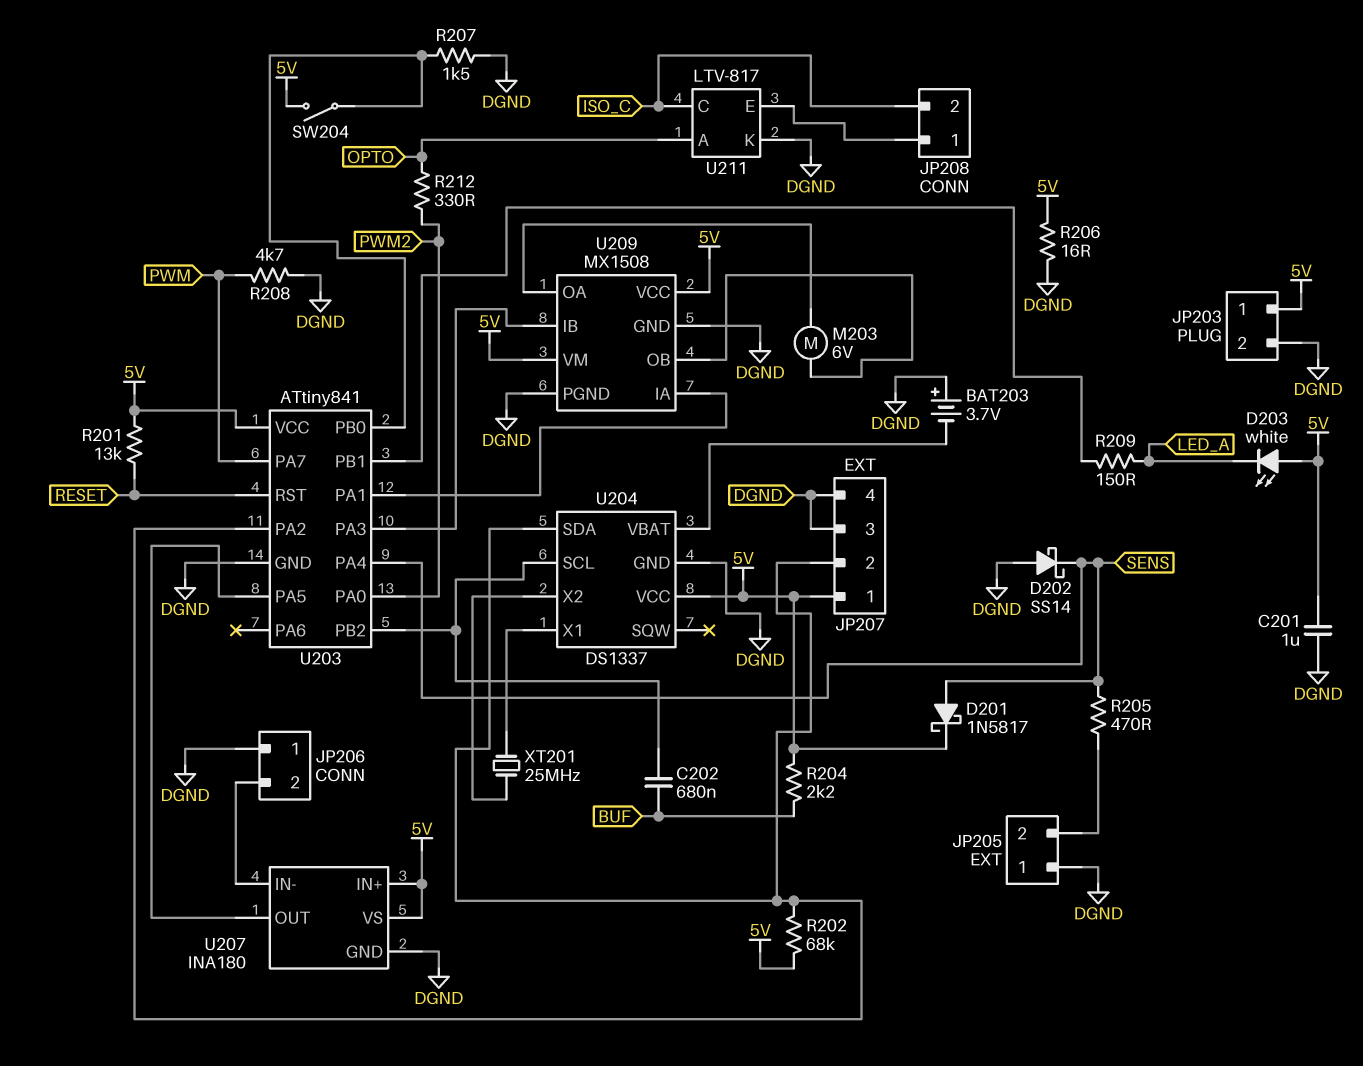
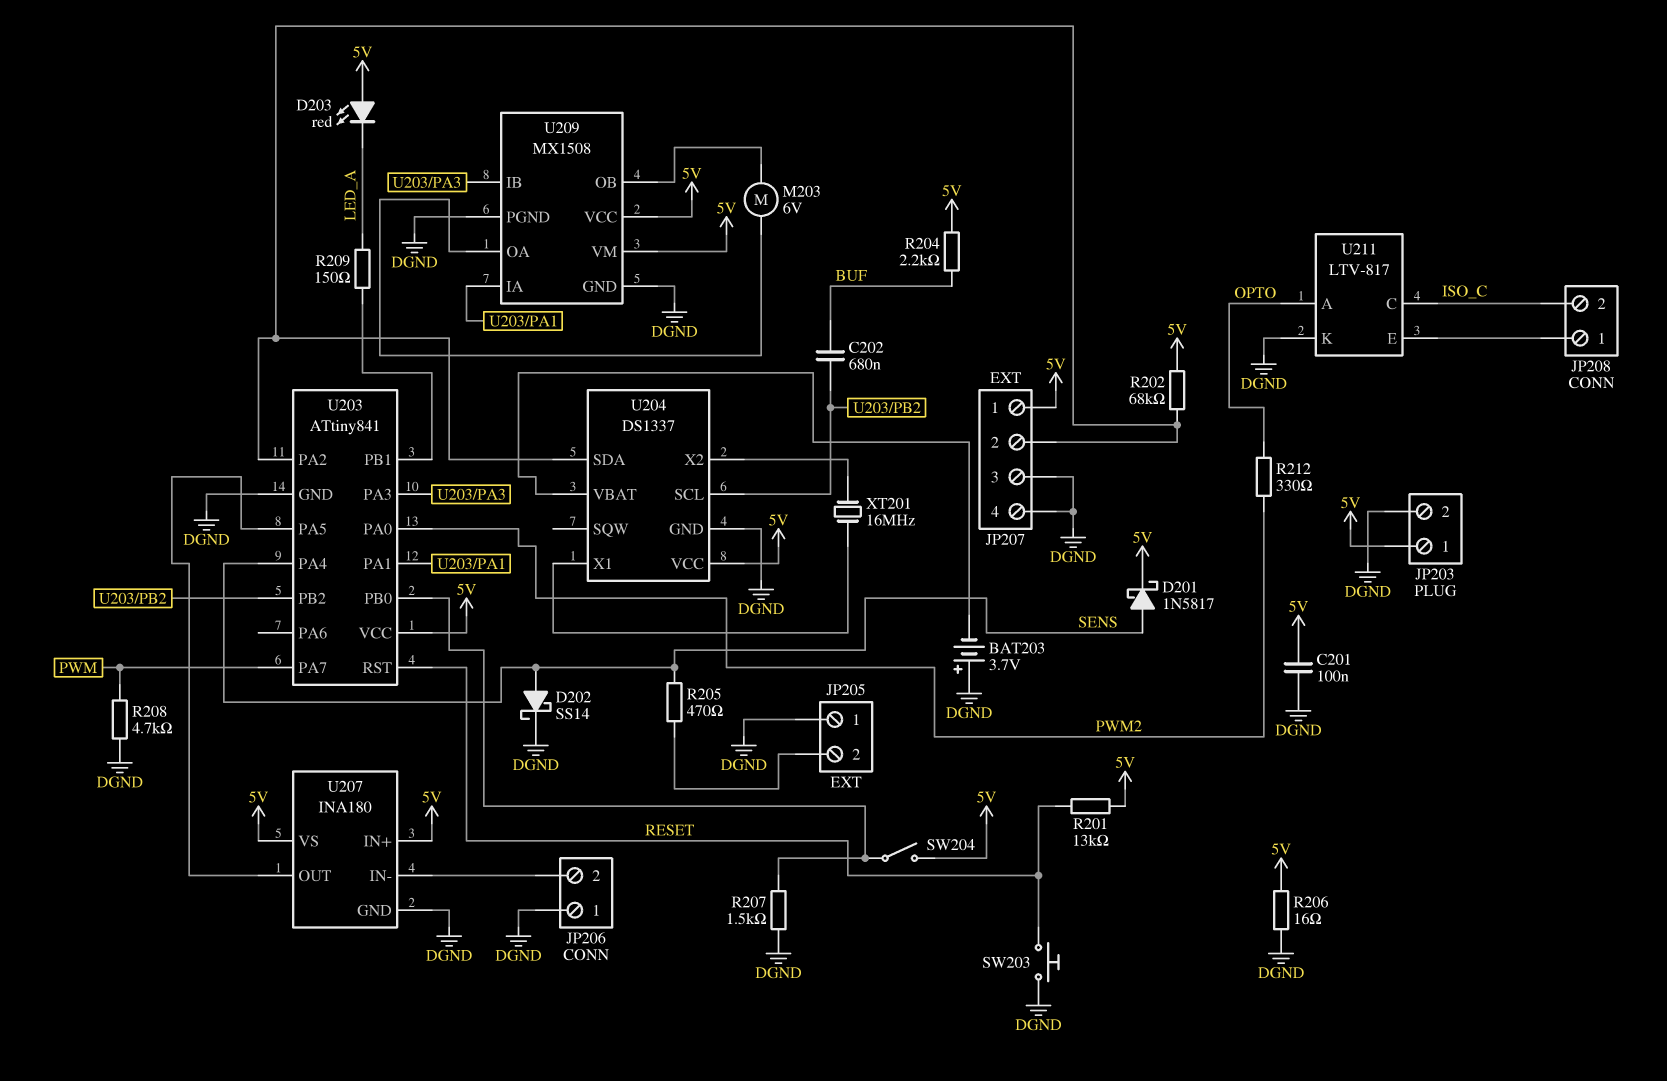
C201: 1uF (5V, DGND) -> 100nF (5V, DGND)
D202: schottky SS14 (A DGND, K SENS) -> schottky SS14 (A SENS, K DGND)
D203: LED white (A 5V, K LED_A) -> LED red (A 5V, K LED_A)
SW203: none -> button (DGND, RESET)
XT201: 25MHz (U204/X1, U204/X2) -> 16MHz (U204/X1, U204/X2)

